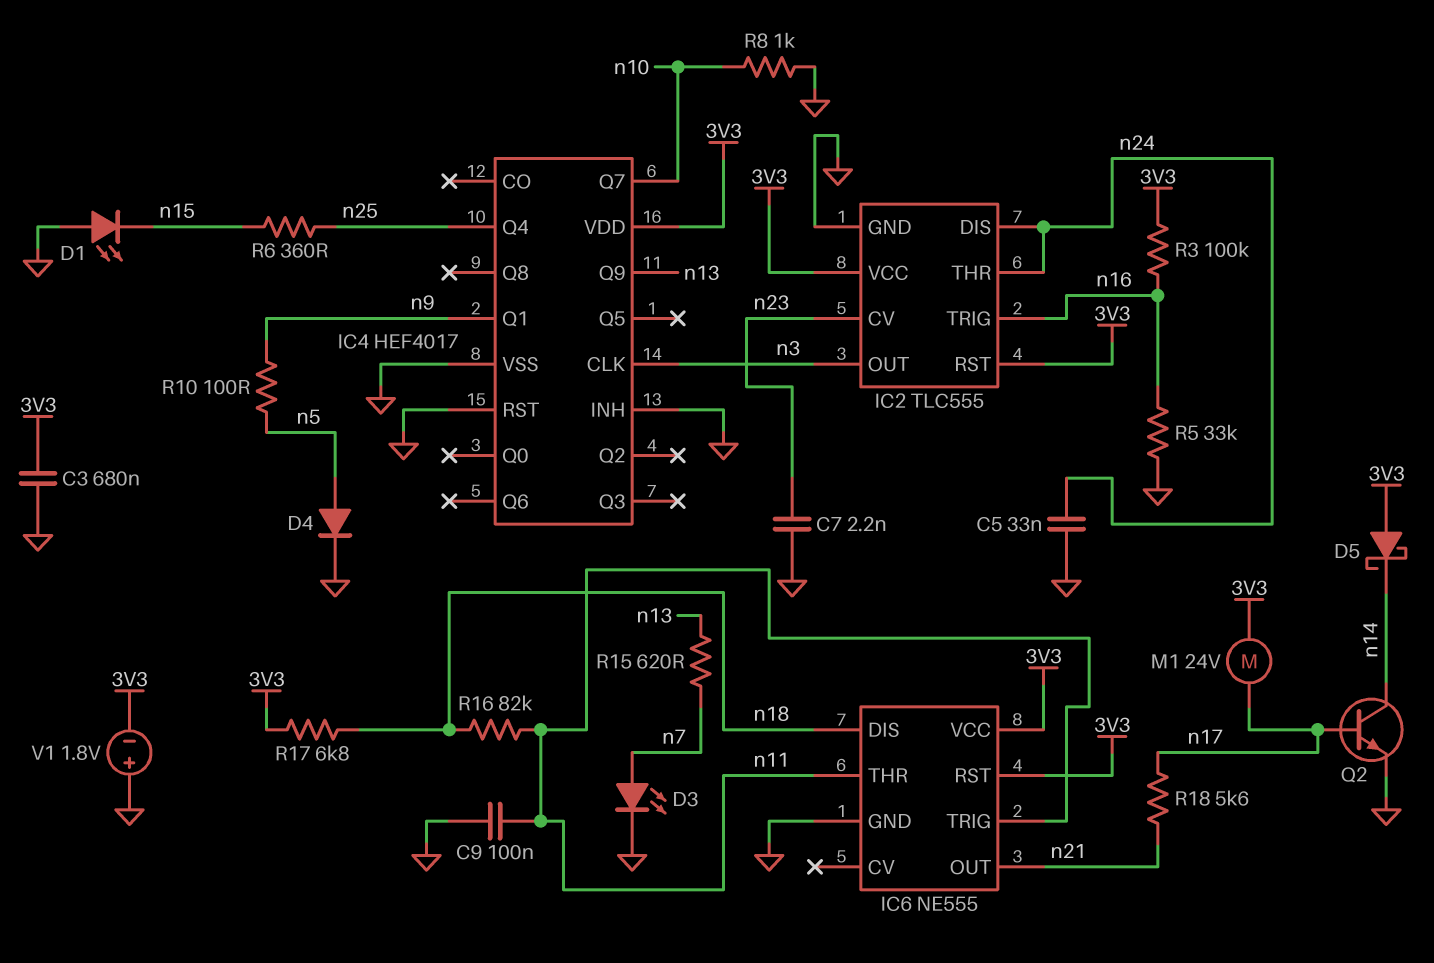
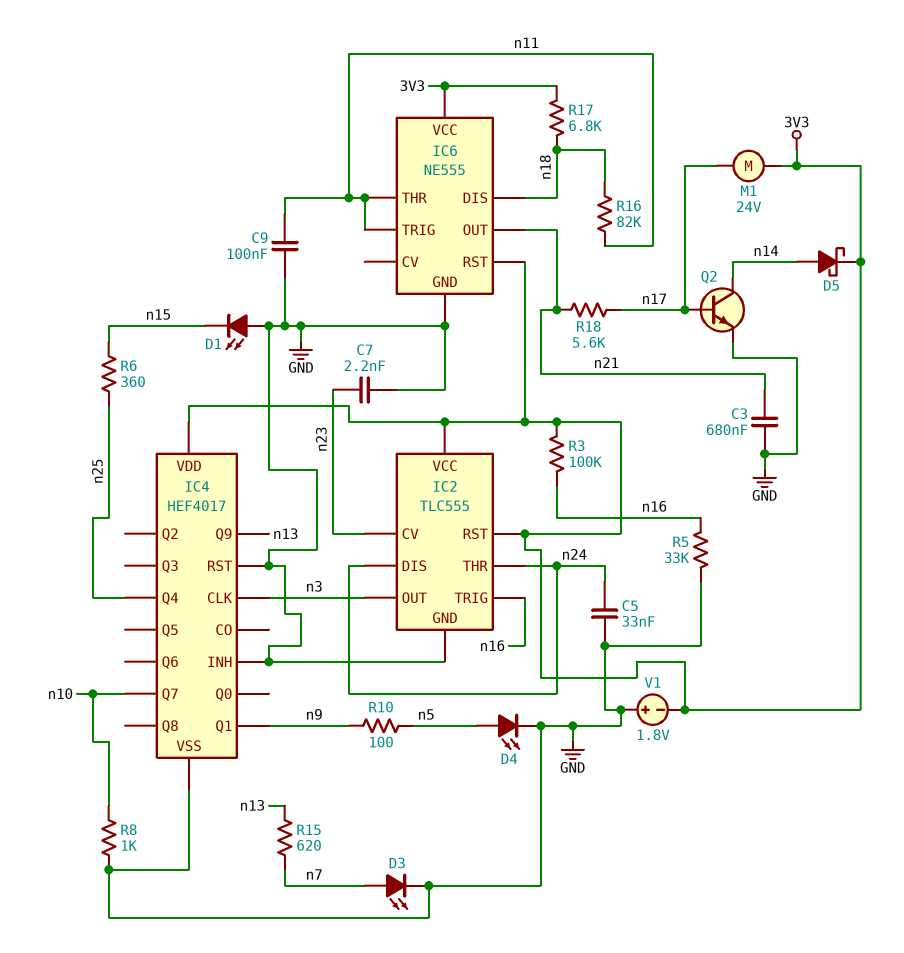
C3: 680nF (3V3, GND) -> 680nF (GND, n21)
D4: diode (A n5, K GND) -> LED (A n5, K GND)
D5: schottky (A 3V3, K n14) -> schottky (A n14, K 3V3)

